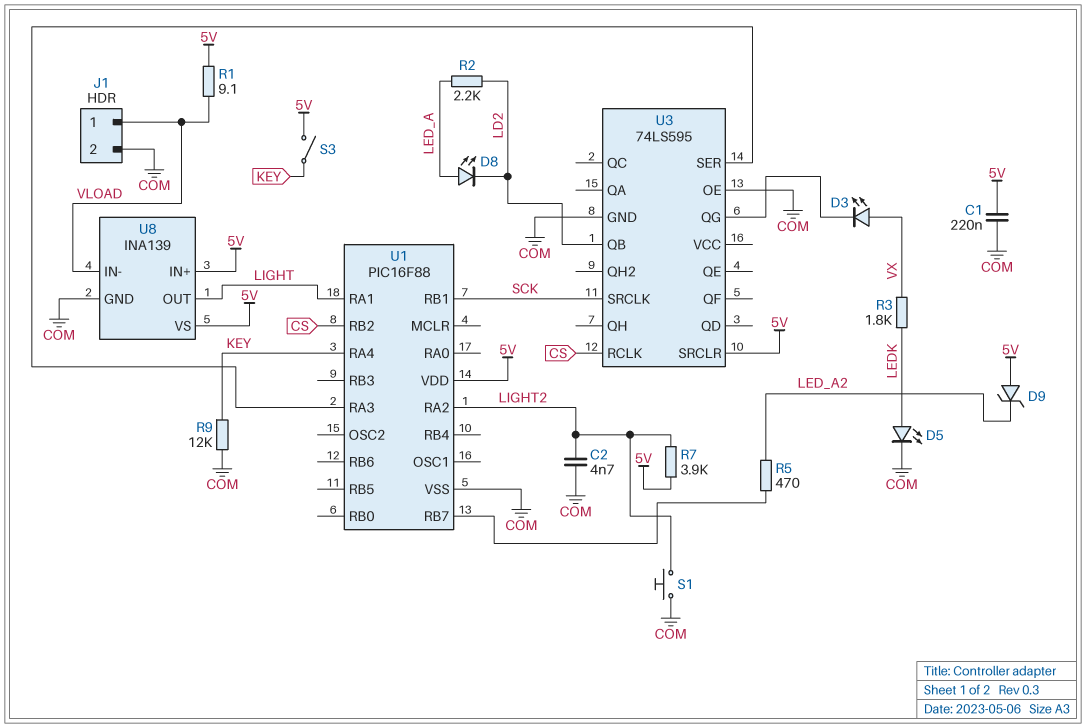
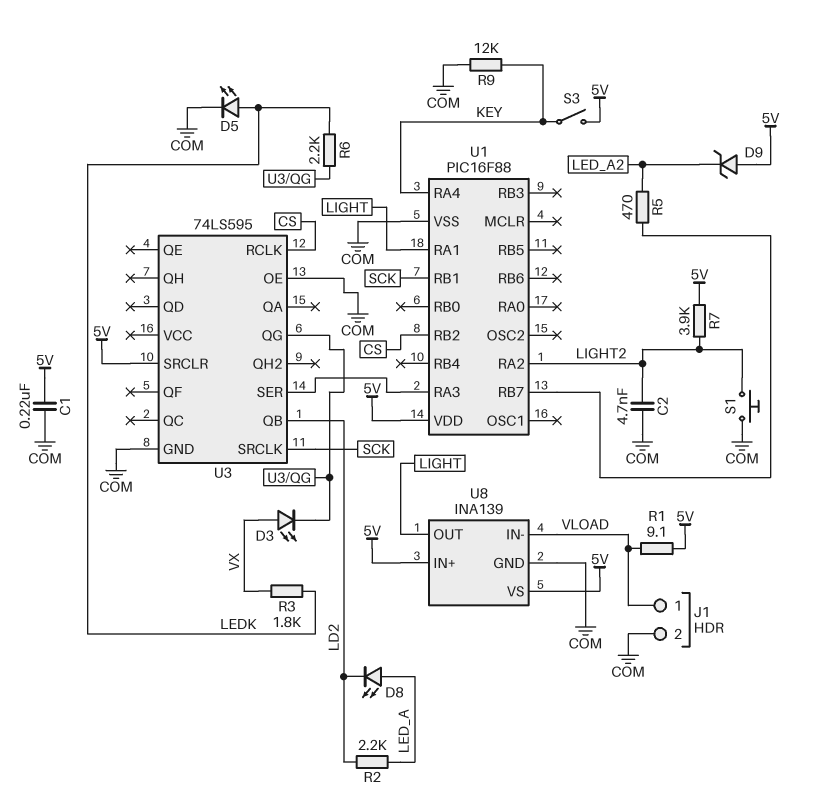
R6: none -> 2.2k (LEDK, U3/QG)

